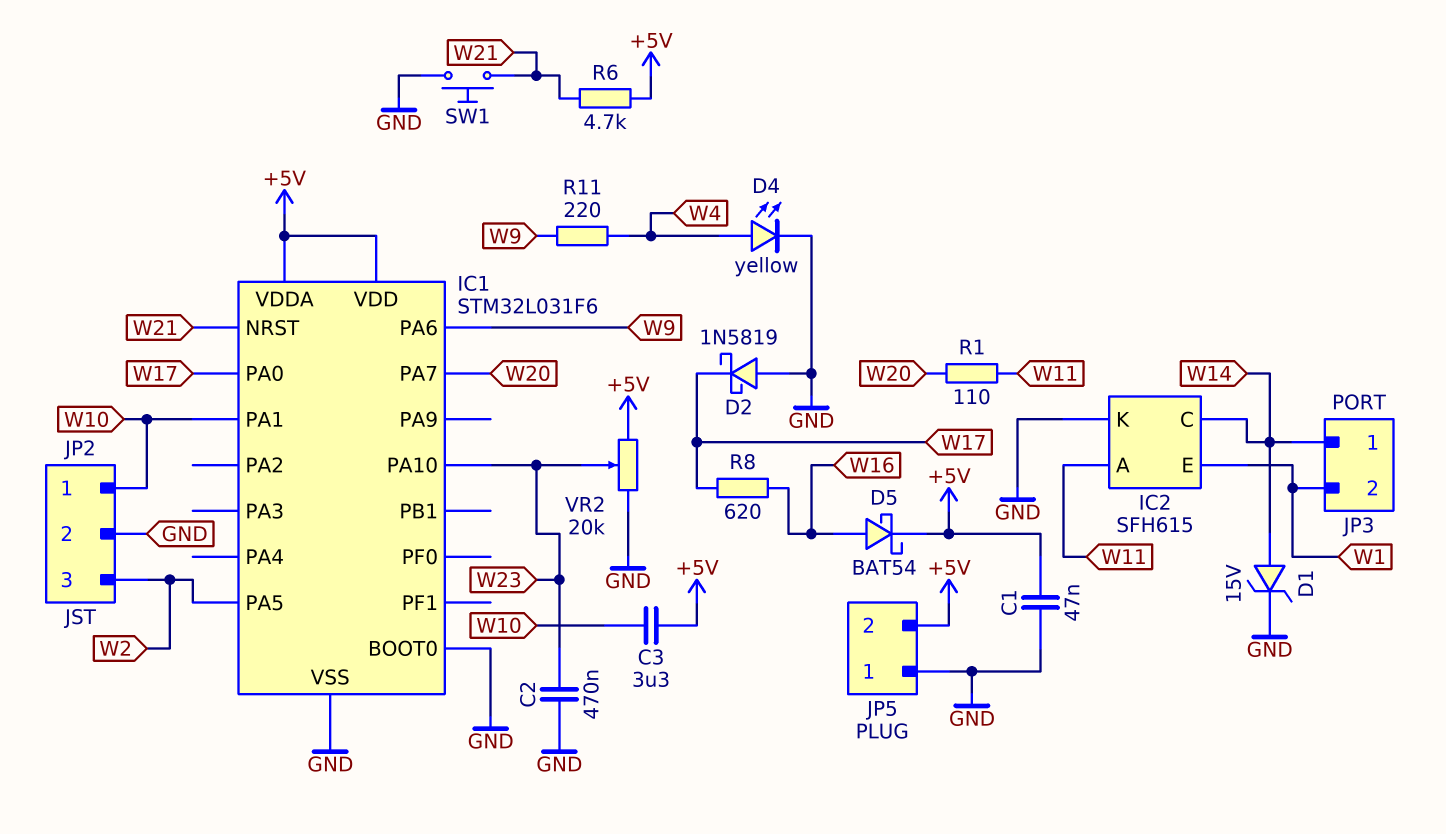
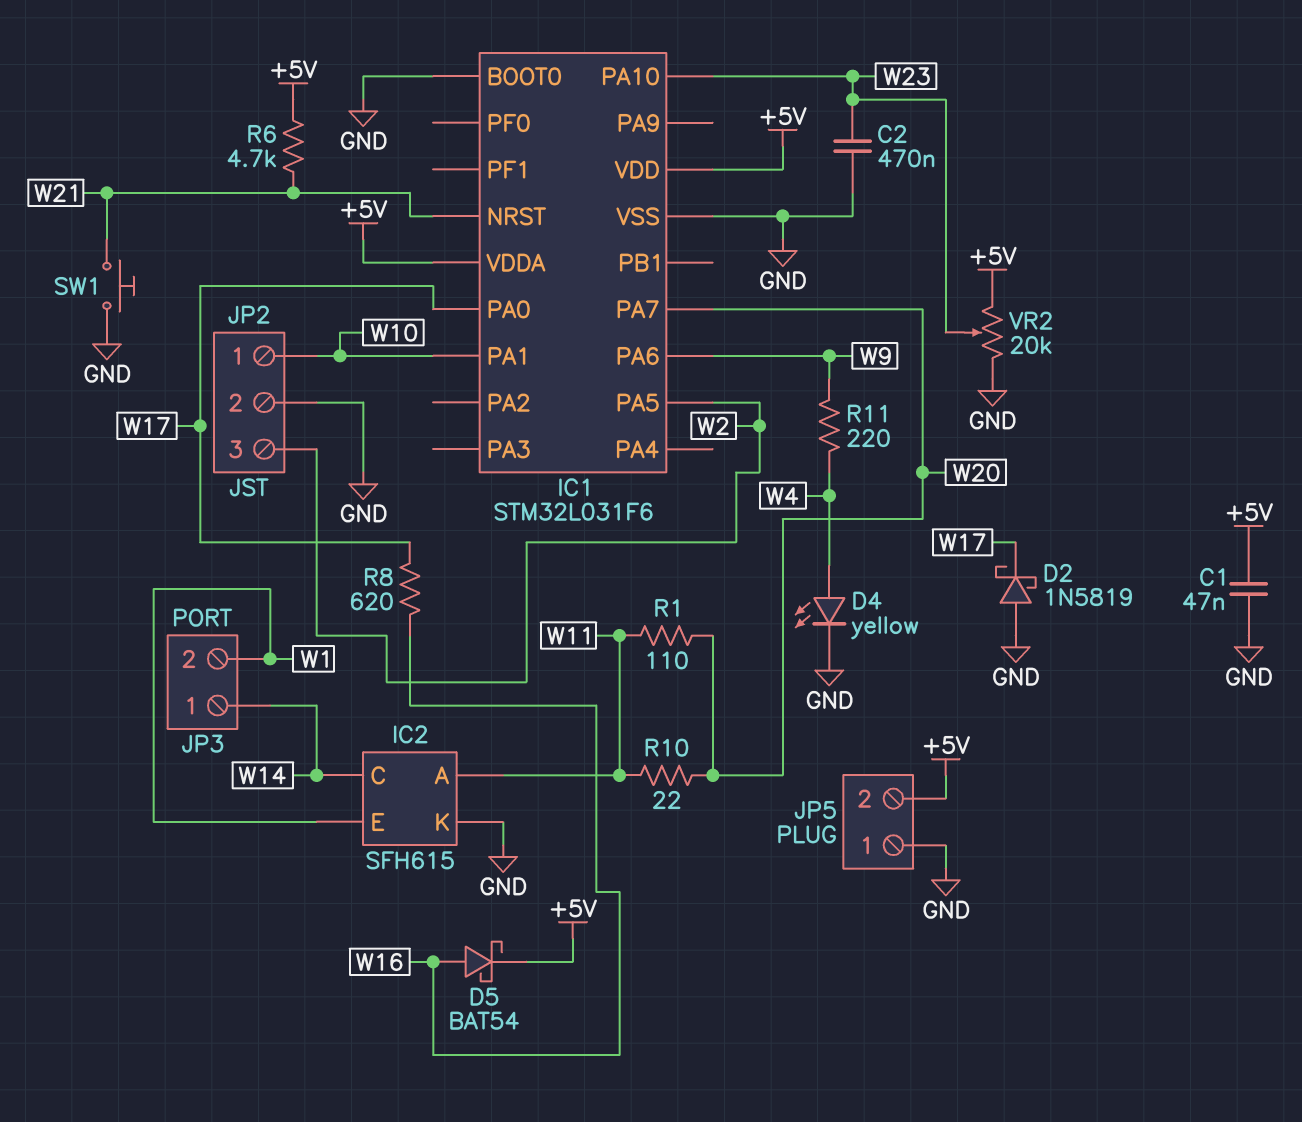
C3: 3.3uF (+5V, W10) -> none
D1: zener 15V (A W14, K GND) -> none
R10: none -> 22 (W11, W20)

